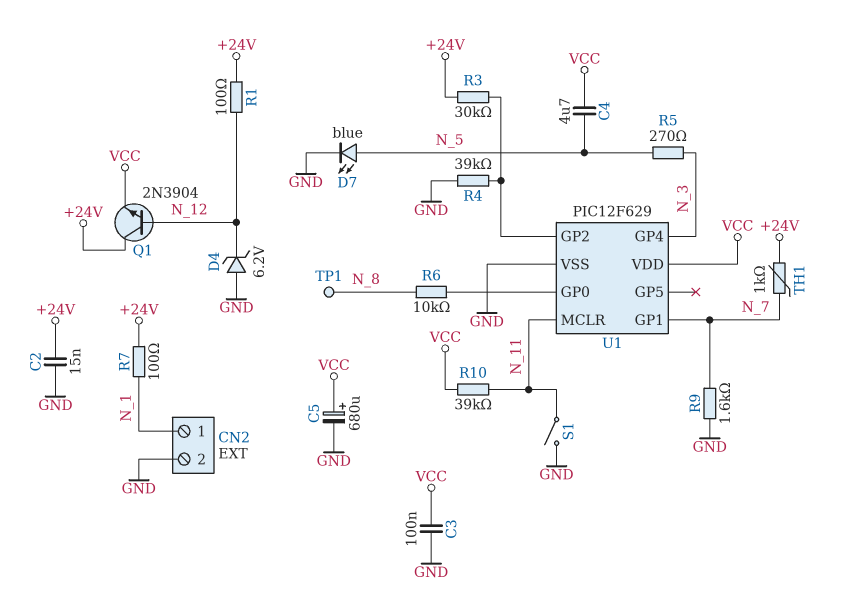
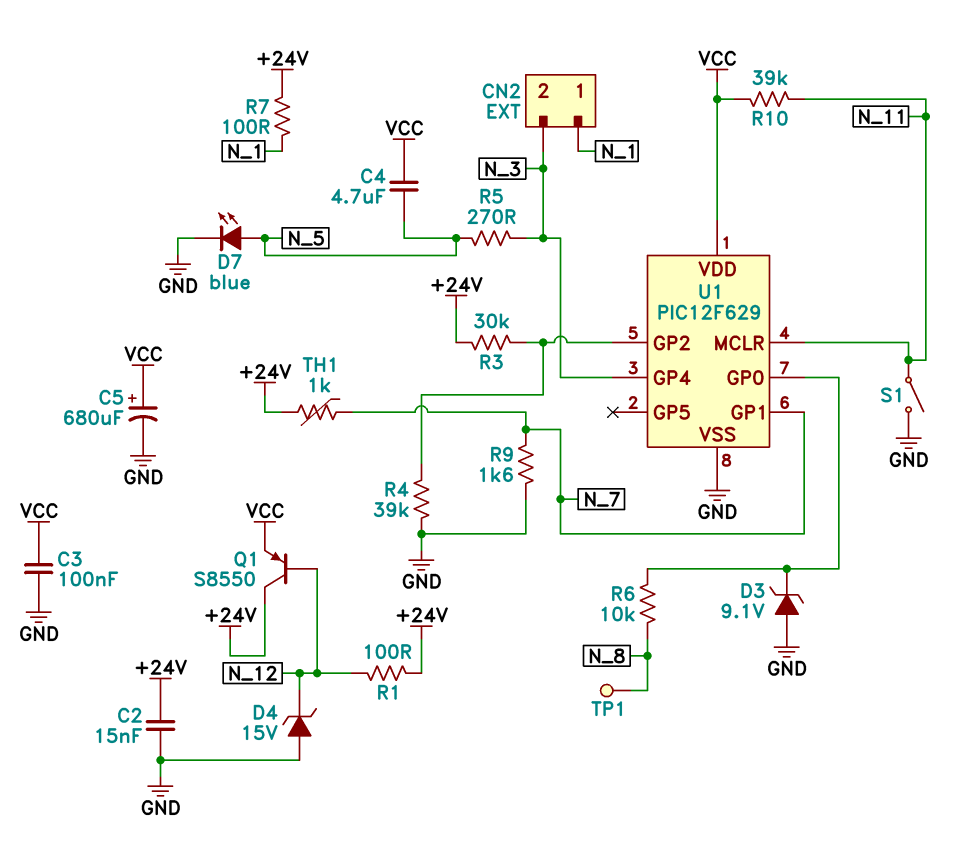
CN2 pin 2: GND -> N_3
D3: none -> zener 9.1V (A GND, K U1/GP0)
D4: zener 6.2V (A GND, K N_12) -> zener 15V (A GND, K N_12)
Q1: NPN 2N3904 (B N_12, C +24V, E VCC) -> PNP S8550 (B N_12, C +24V, E VCC)

